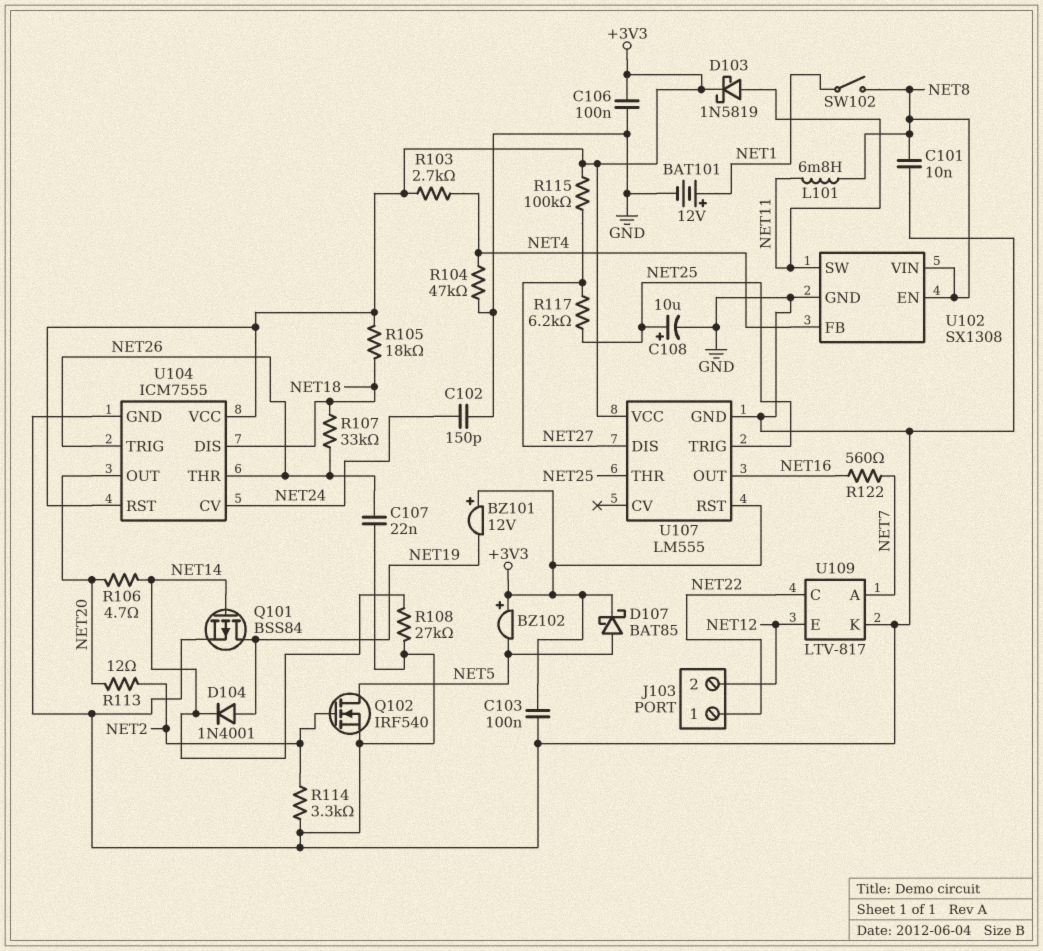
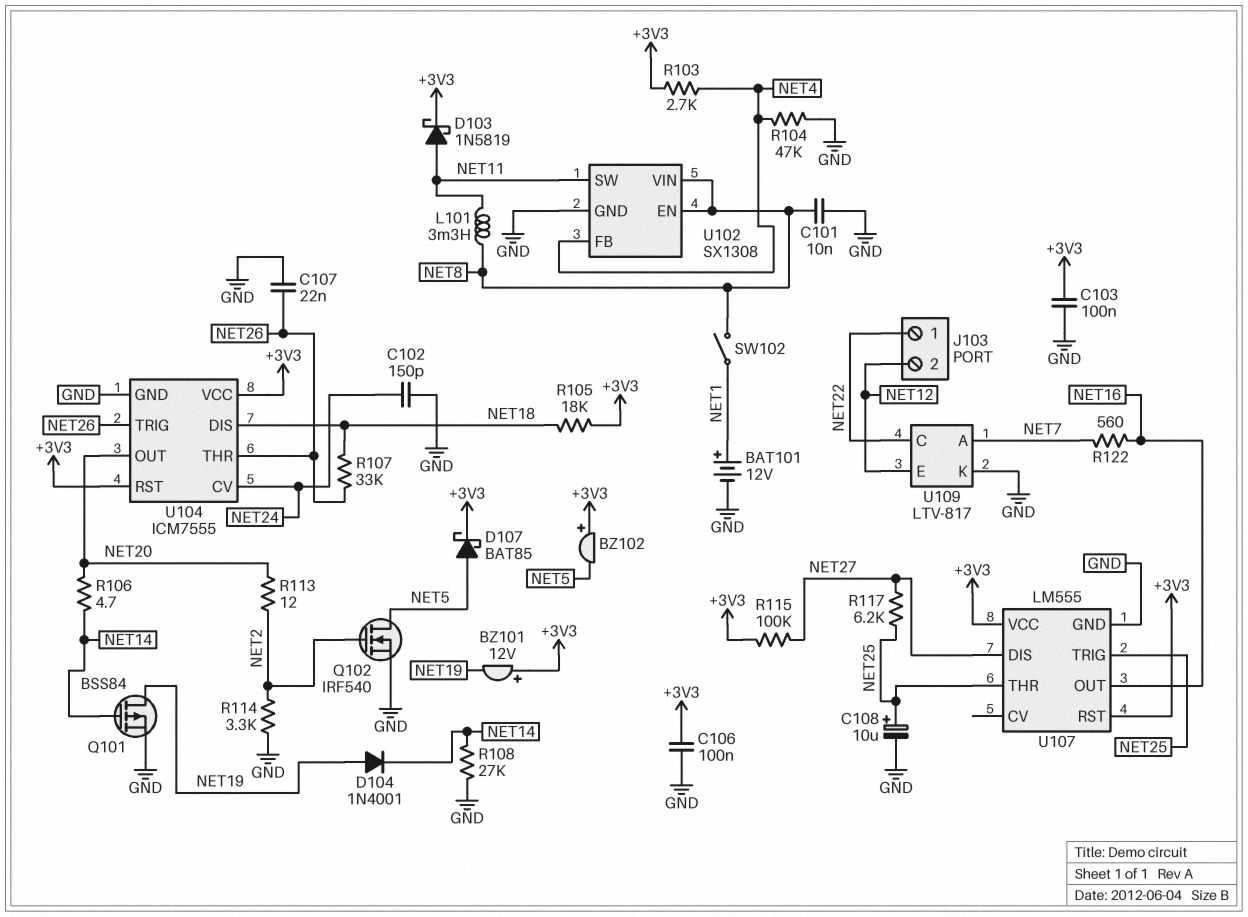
L101: 6.8mH (NET8, NET11) -> 3.3mH (NET8, NET11)

